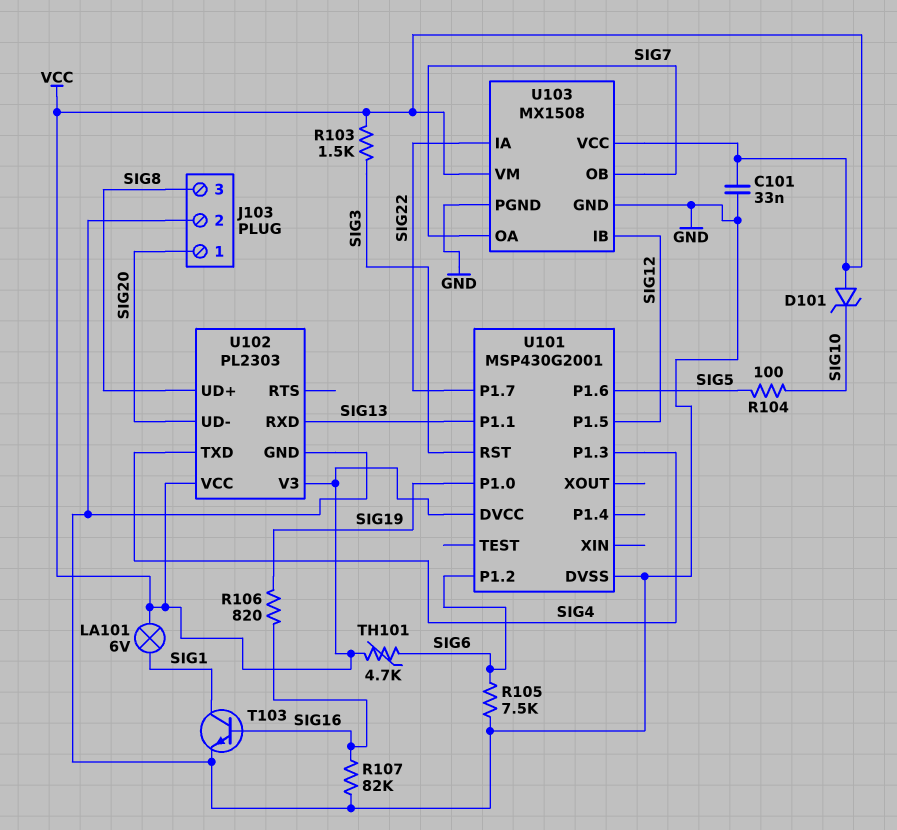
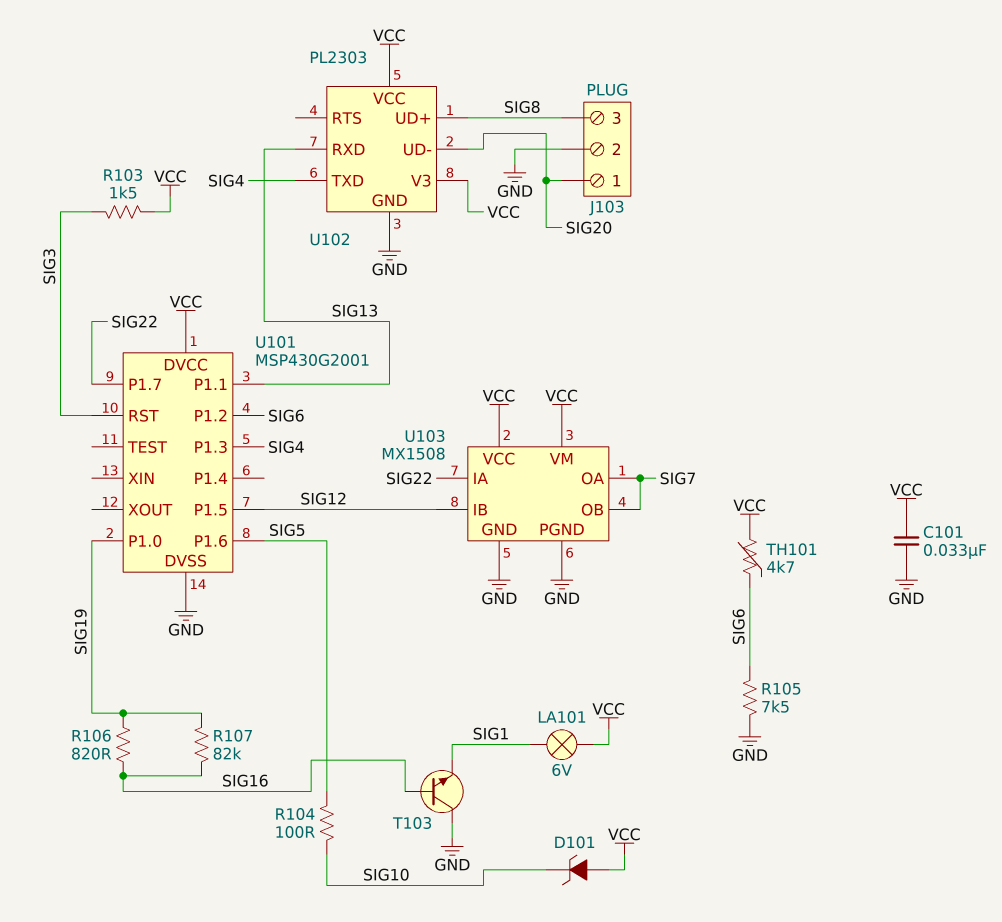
R107: 82k (GND, SIG16) -> 82k (SIG16, SIG19)
T103: NPN (B SIG16, C SIG1, E GND) -> NPN (B SIG16, C GND, E SIG1)

